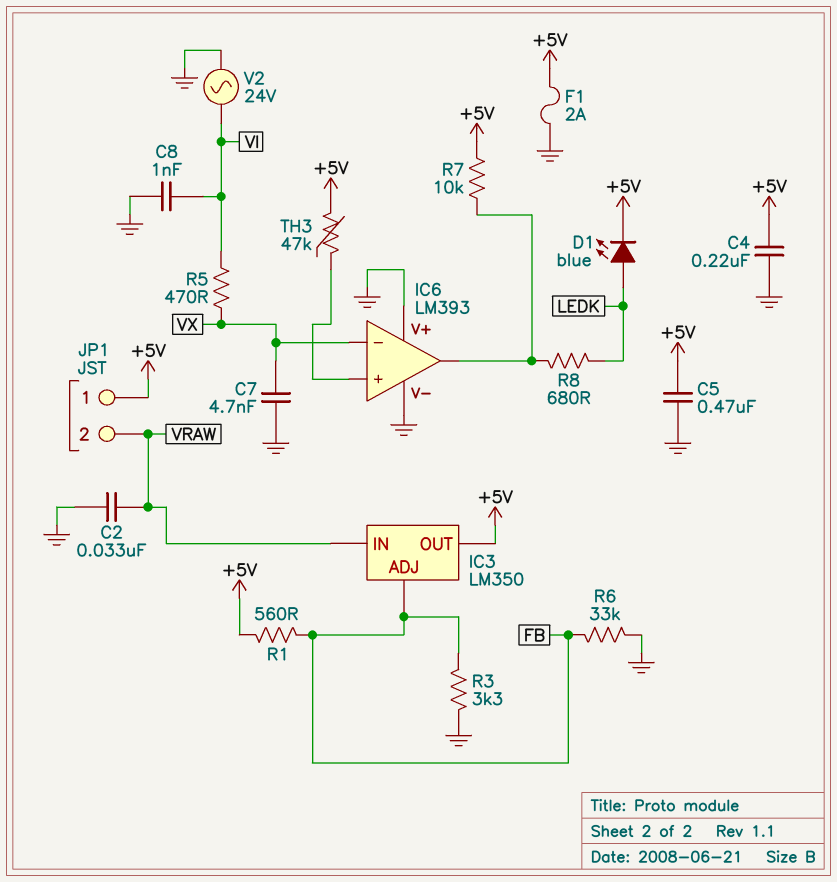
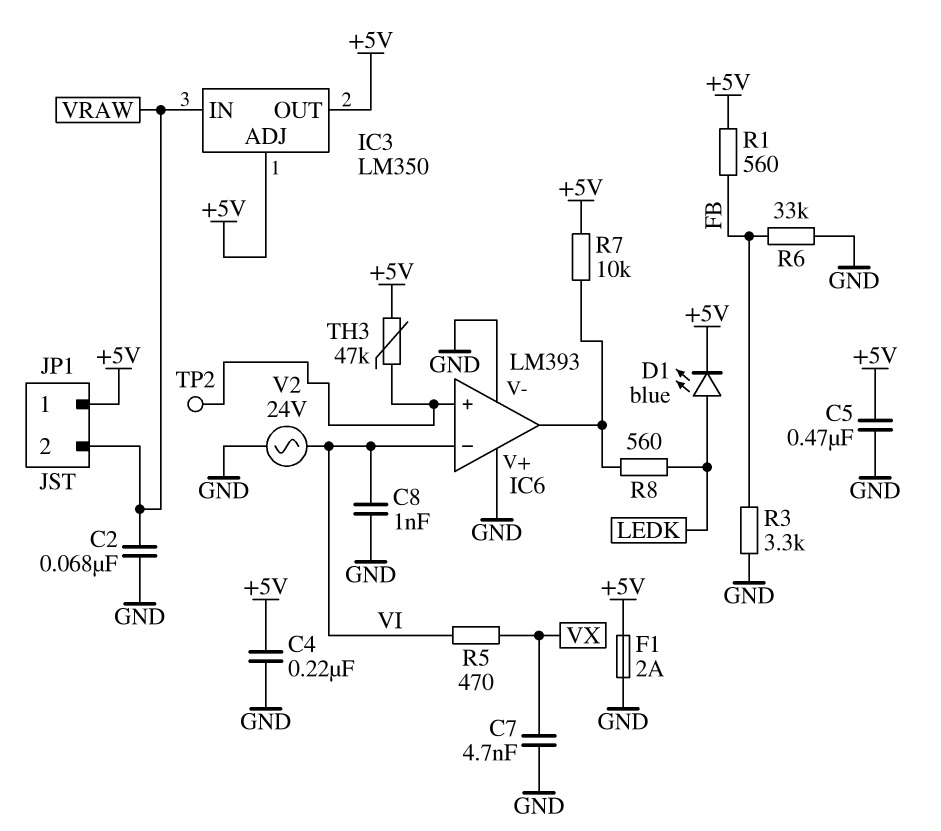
C2: 33nF (GND, VRAW) -> 68nF (GND, VRAW)
IC3 pin ADJ: FB -> +5V
IC6 pin in-: VX -> VI
R8: 680 (IC6/out, LEDK) -> 560 (IC6/out, LEDK)
TP2: none -> test point (IC6/in+)

